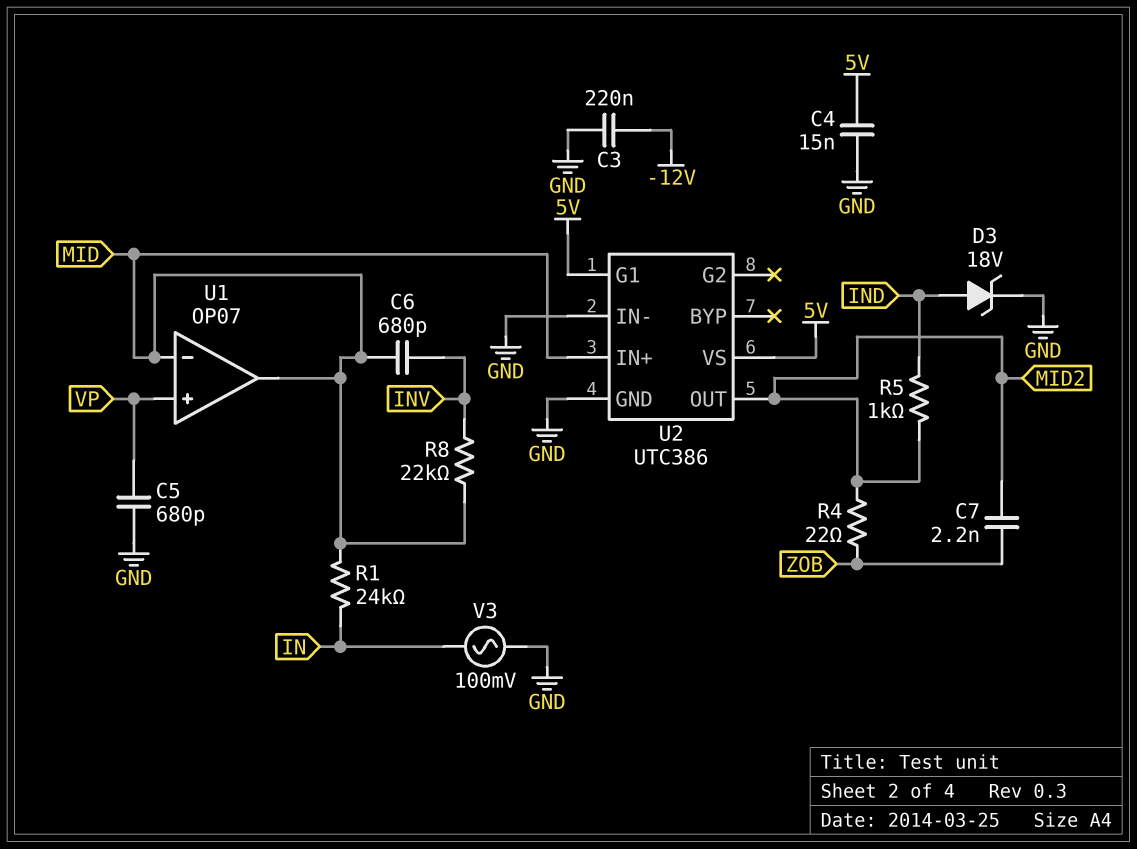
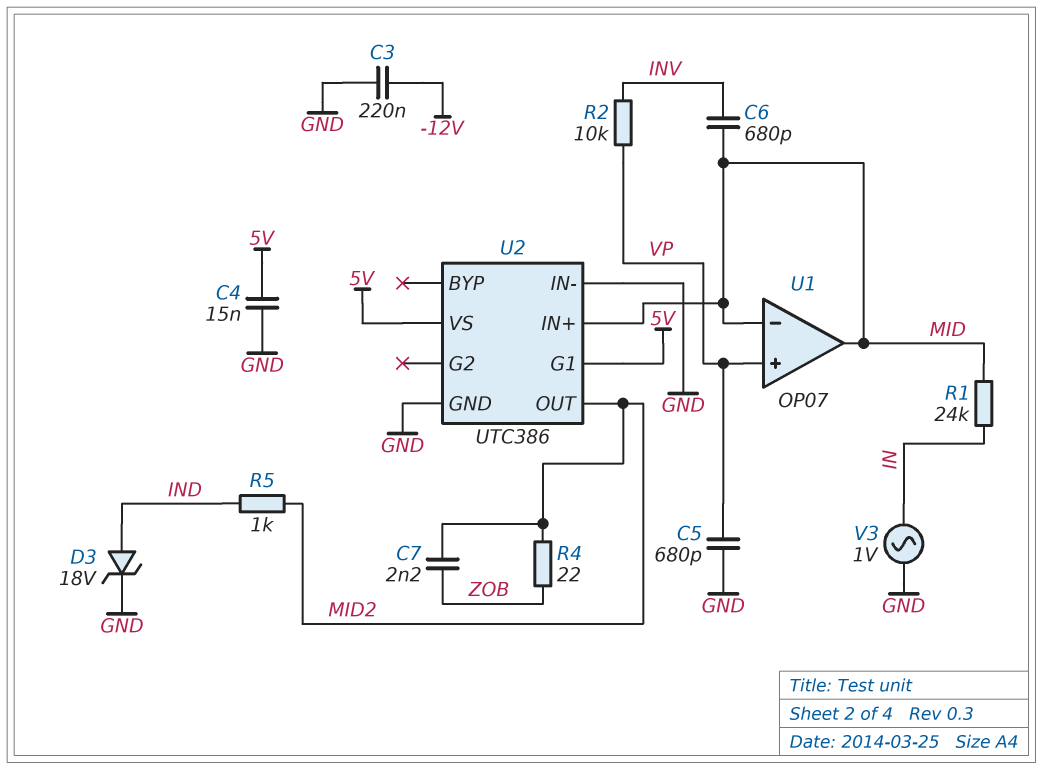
R2: none -> 10k (INV, VP)
R8: 22k (INV, MID) -> none
V3: AC 100mV (GND, IN) -> AC 1V (GND, IN)

